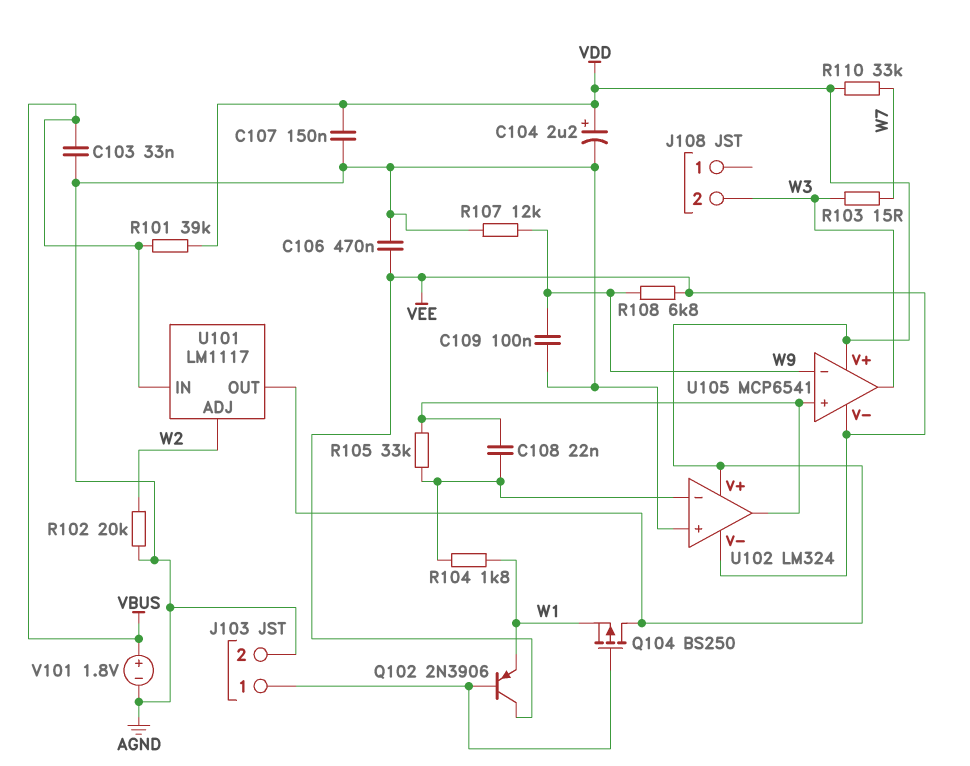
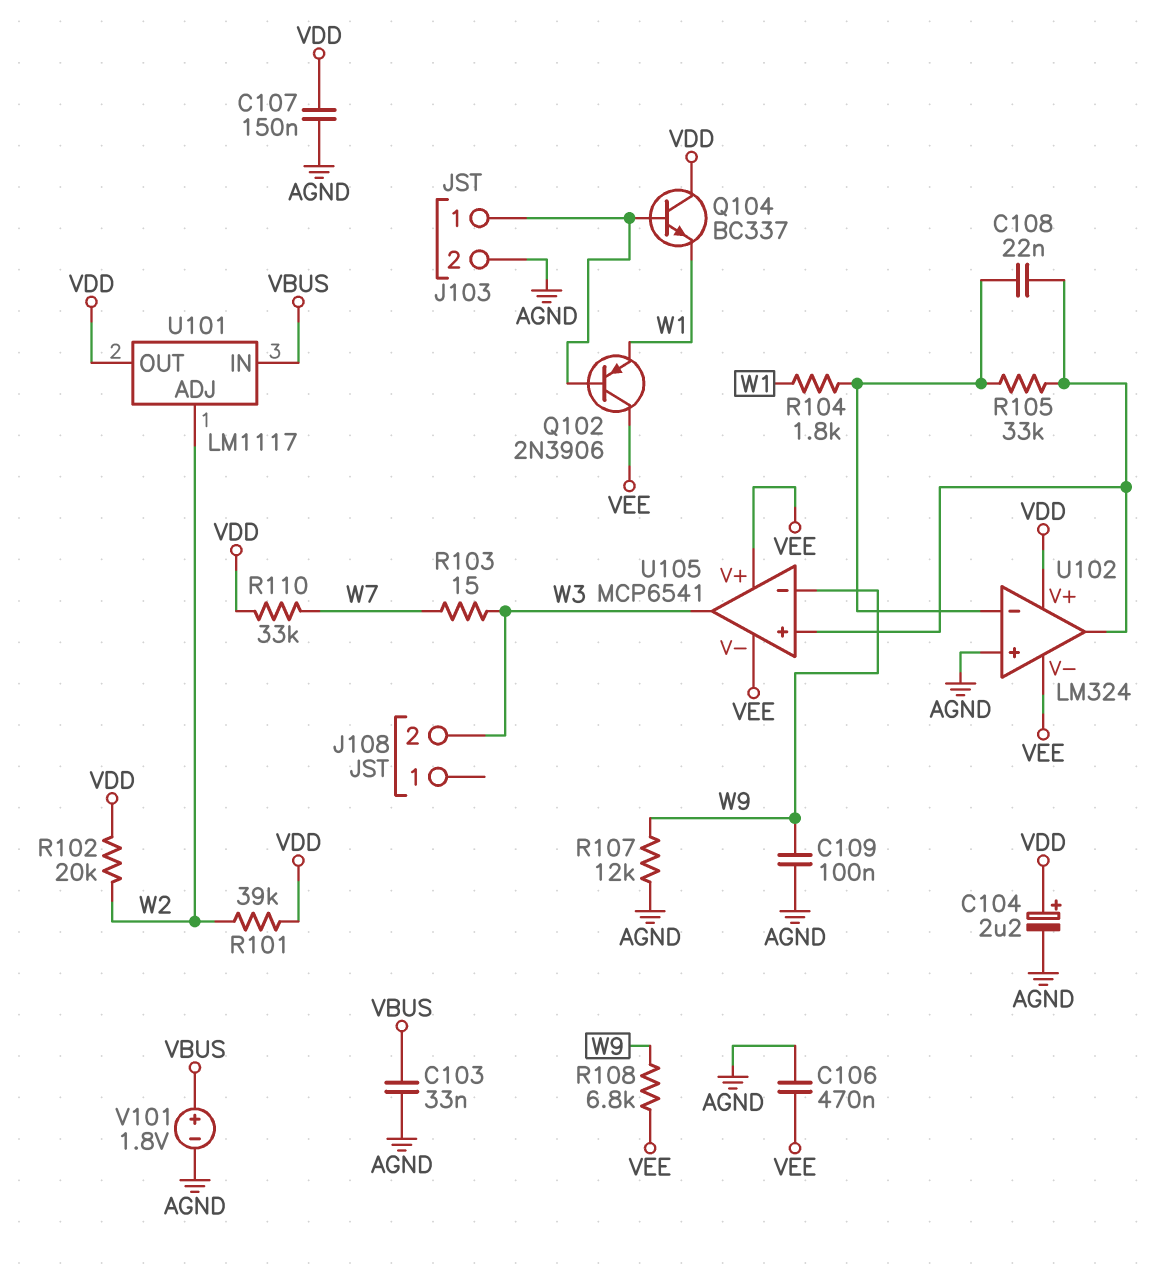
Q104: PMOS BS250 (G J103/1, D VDD, S W1) -> NPN BC337 (B J103/1, C VDD, E W1)
R101: 39k (VBUS, VDD) -> 39k (VDD, W2)
R102: 20k (AGND, W2) -> 20k (VDD, W2)
U105 pin V+: VDD -> VEE

